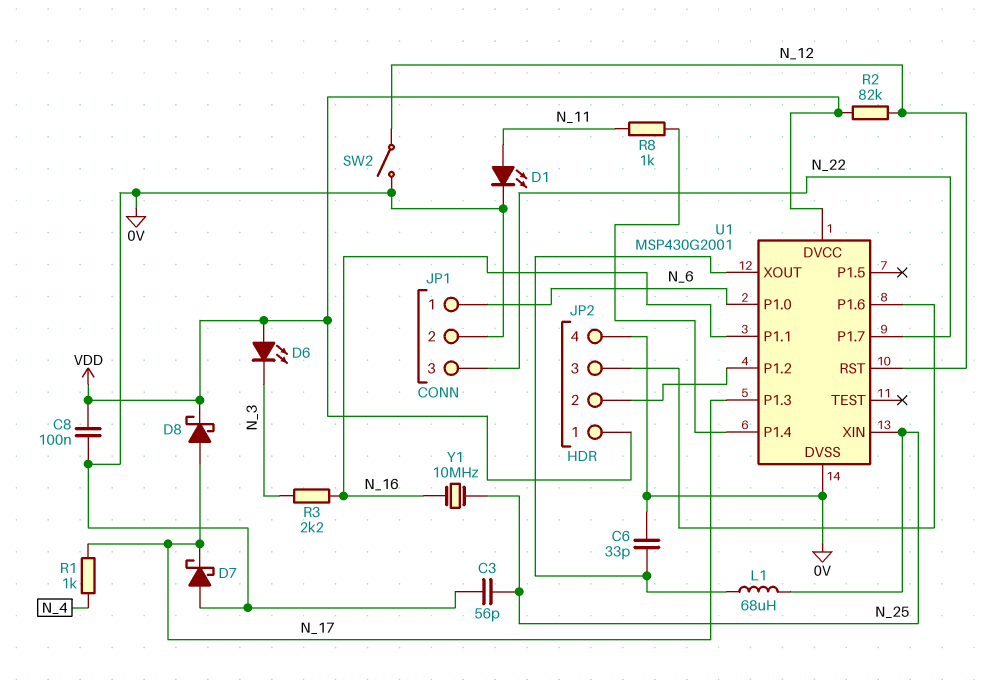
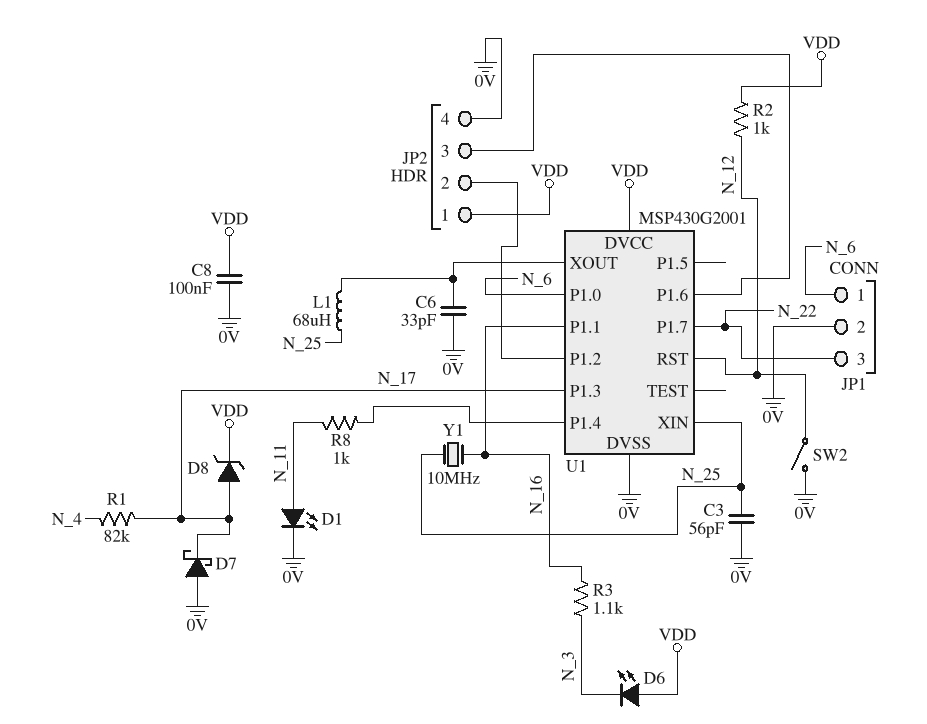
D8: schottky (A N_17, K VDD) -> zener (A N_17, K VDD)
R1: 1k (N_4, N_17) -> 82k (N_4, N_17)
R2: 82k (N_12, VDD) -> 1k (N_12, VDD)
R3: 2.2k (N_3, N_16) -> 1.1k (N_3, N_16)

